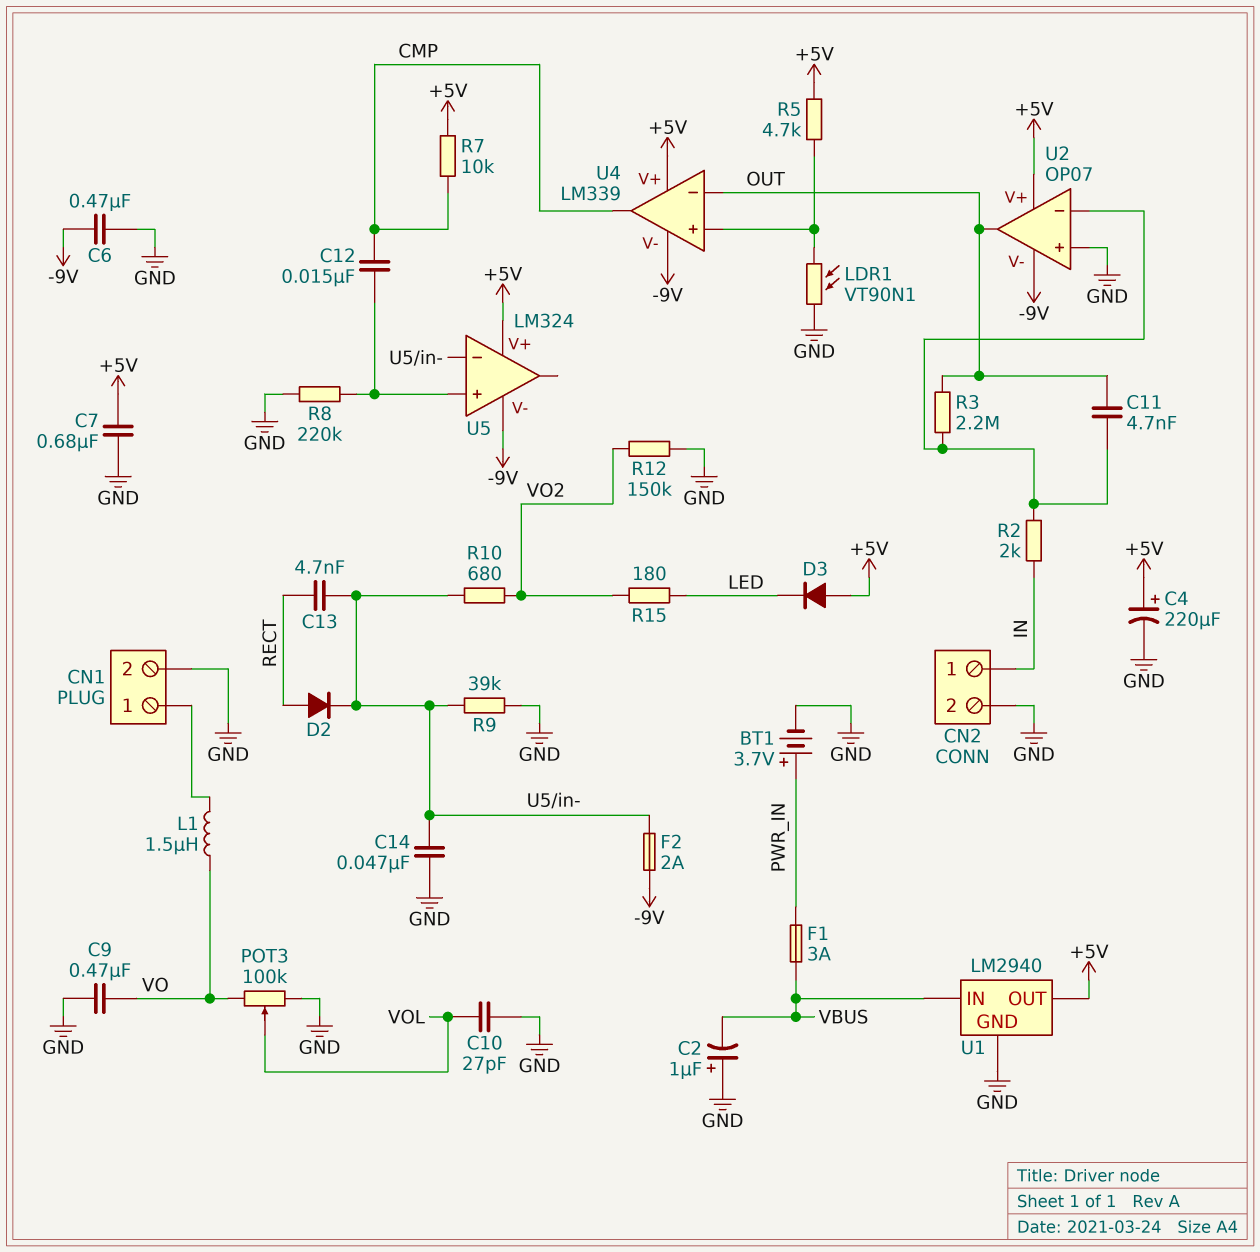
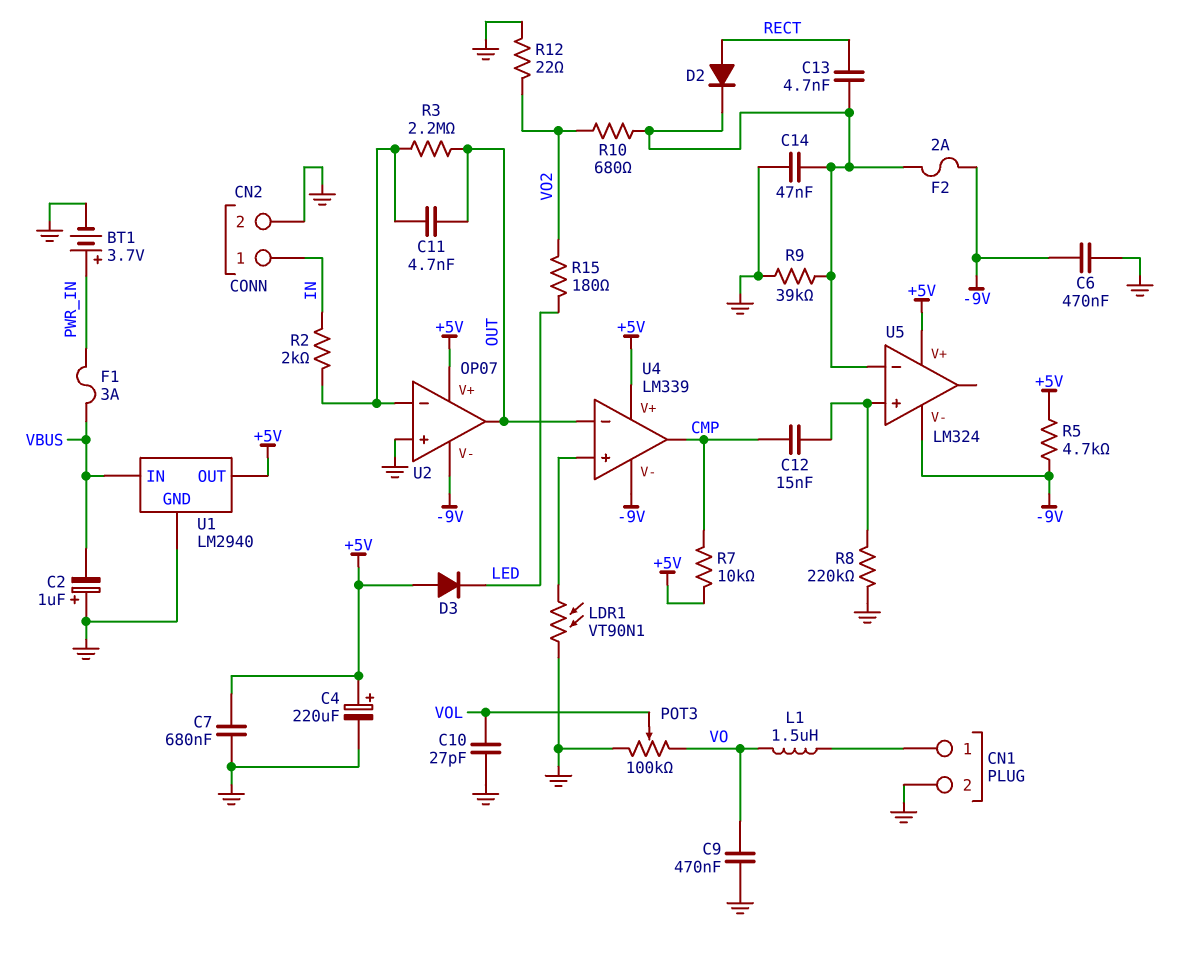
R5: 4.7k (+5V, U4/in+) -> 4.7k (+5V, -9V)
R12: 150k (GND, VO2) -> 22 (GND, VO2)

